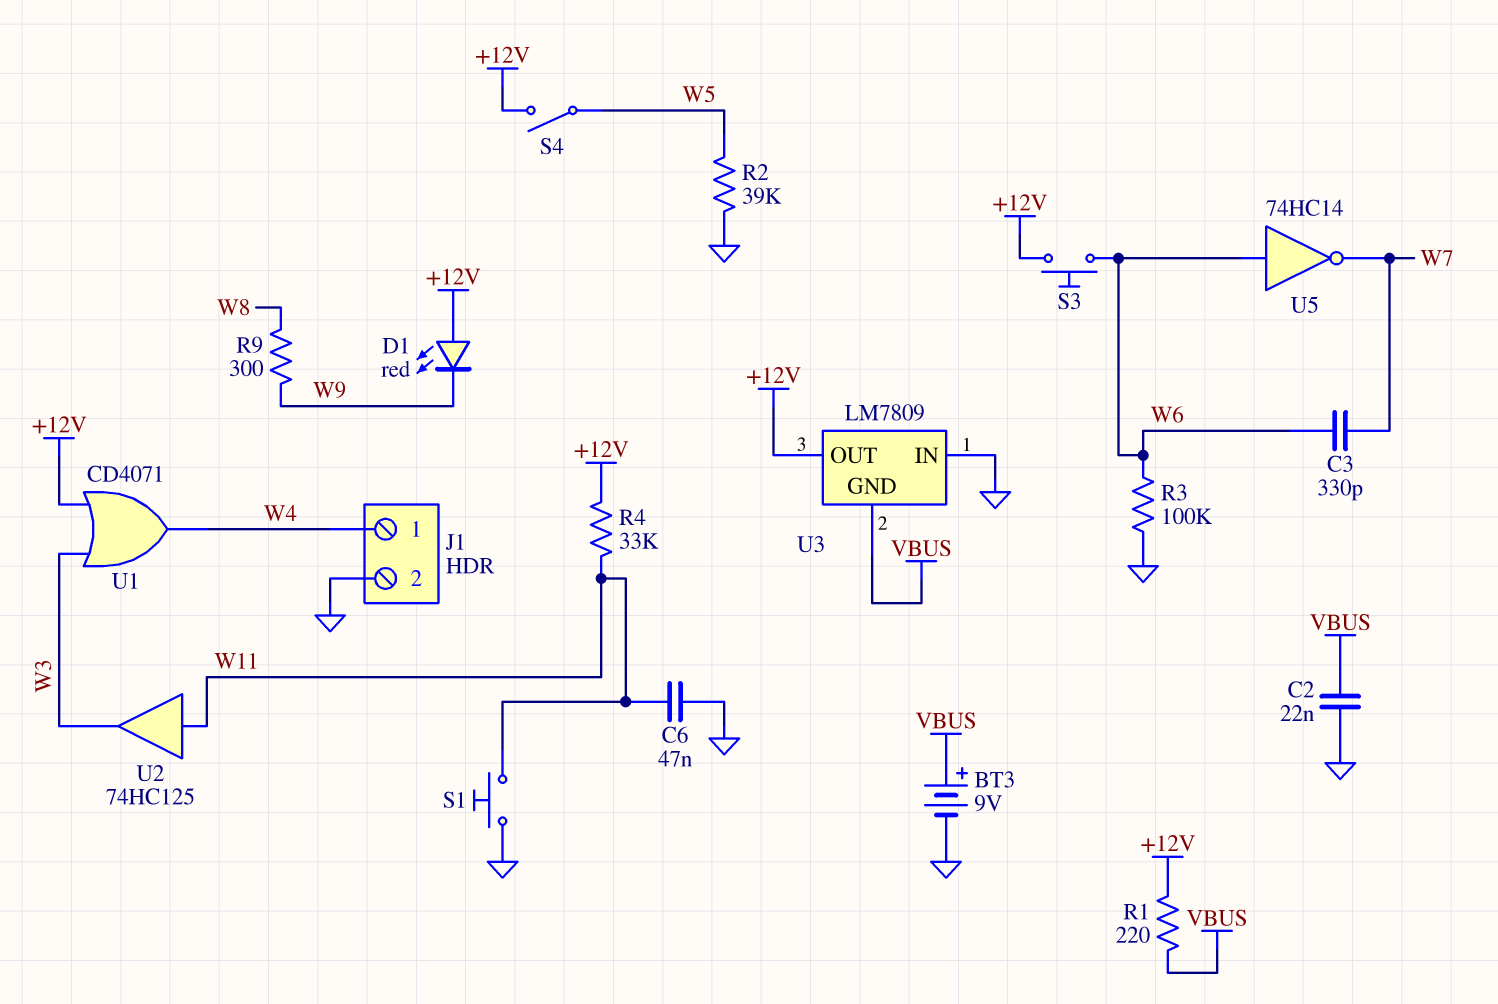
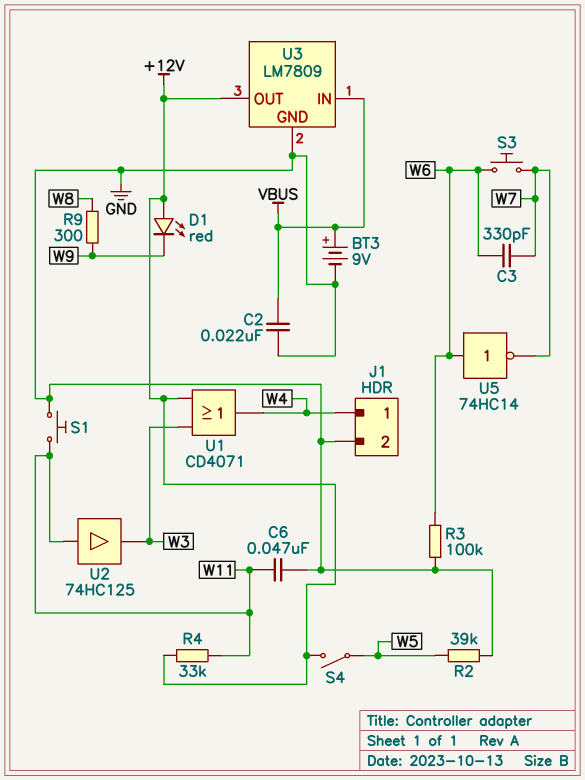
R1: 220 (+12V, VBUS) -> none
S3: button (+12V, W6) -> button (W6, W7)
U3 pin GND: VBUS -> GND
U3 pin IN: GND -> VBUS

